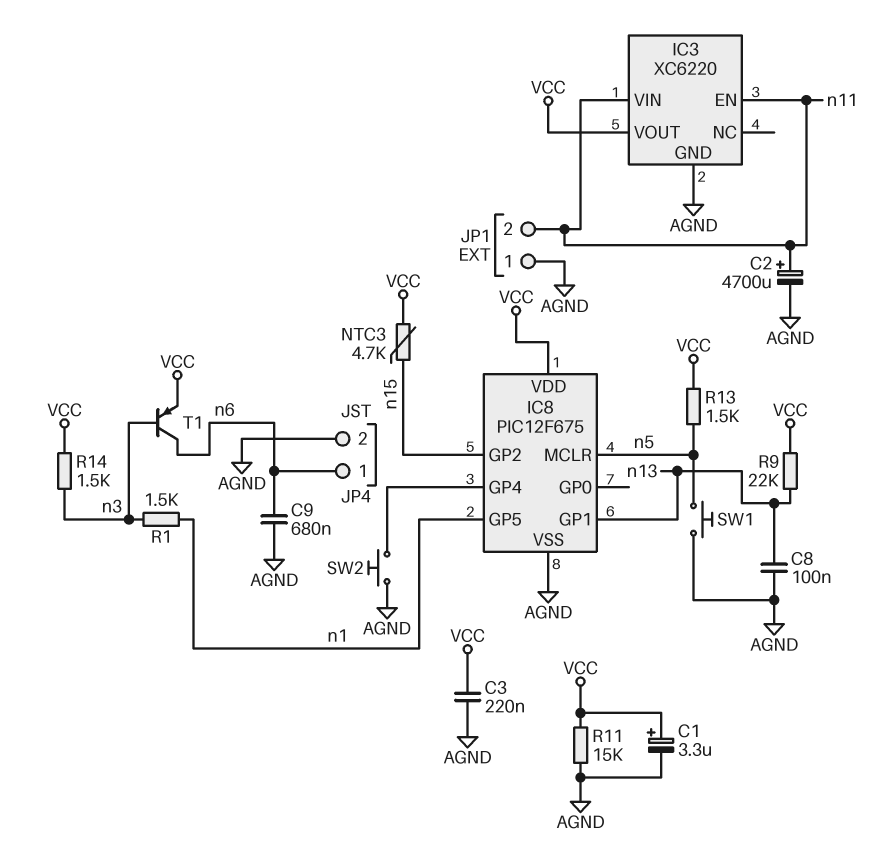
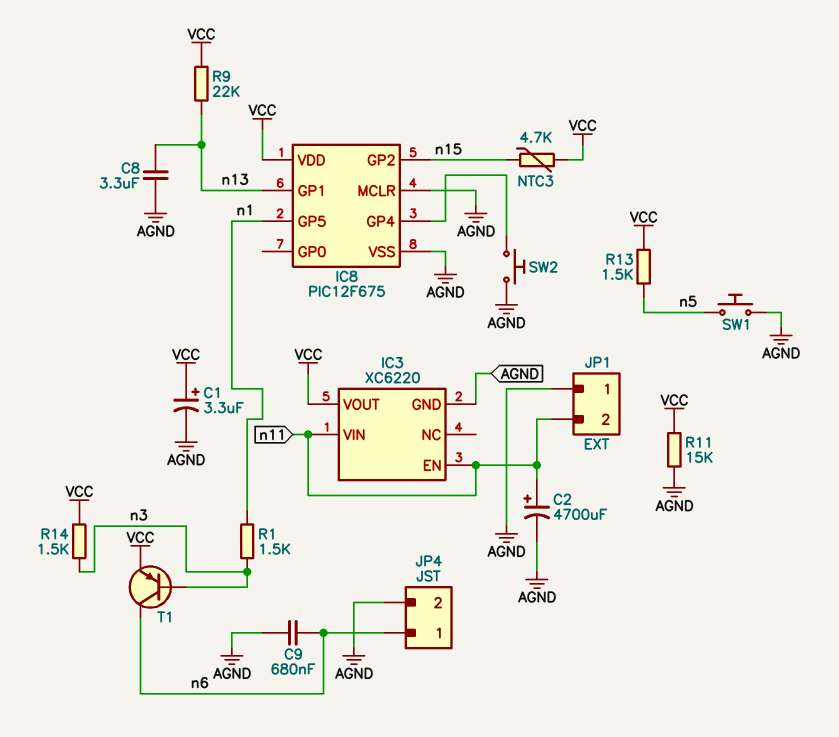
C3: 220nF (AGND, VCC) -> none
C8: 100nF (AGND, n13) -> 3.3uF (AGND, n13)
IC8 pin MCLR: n5 -> AGND

